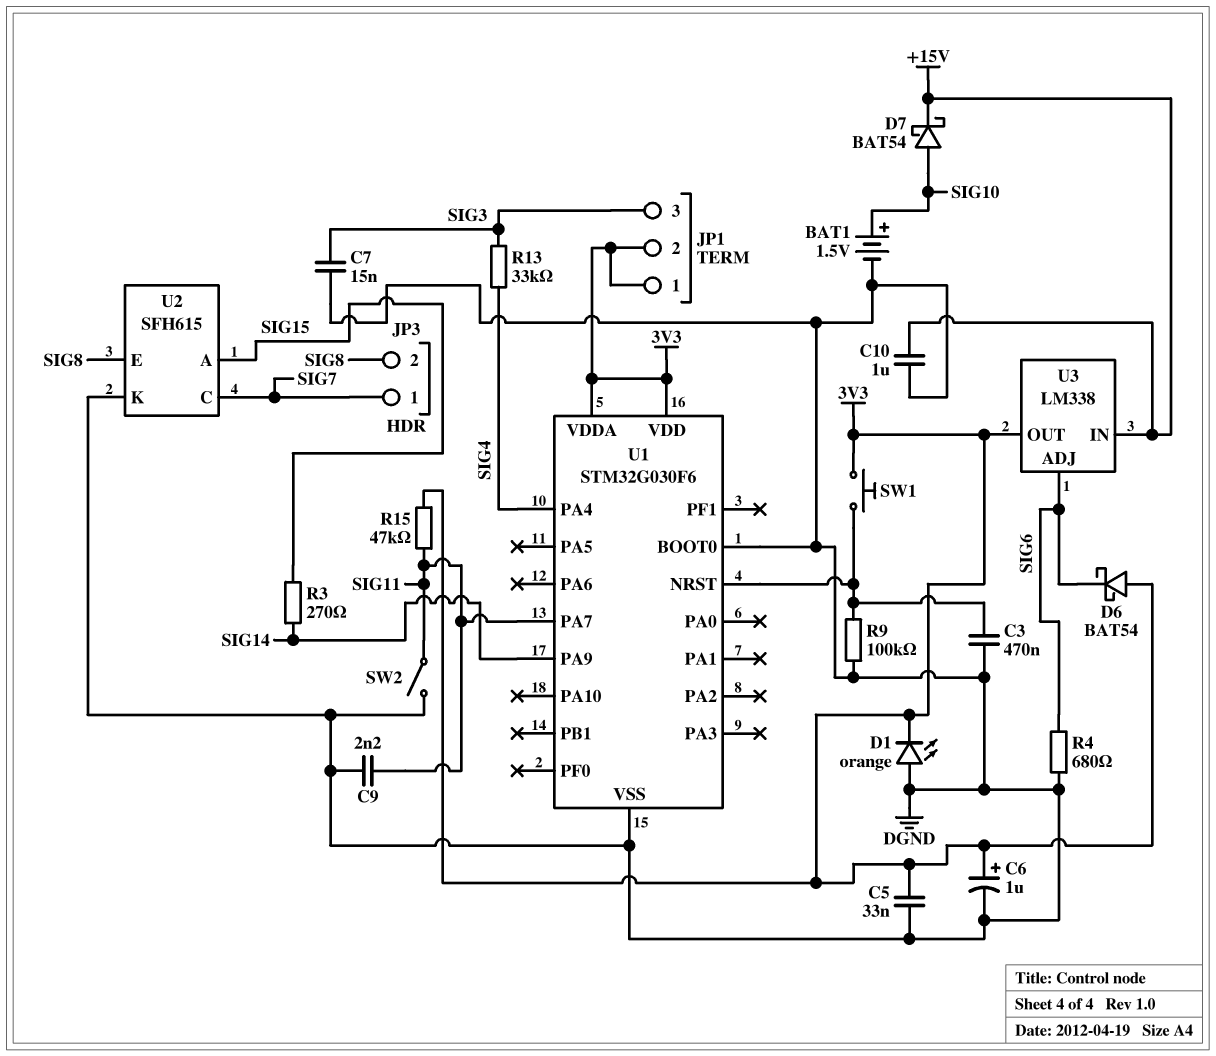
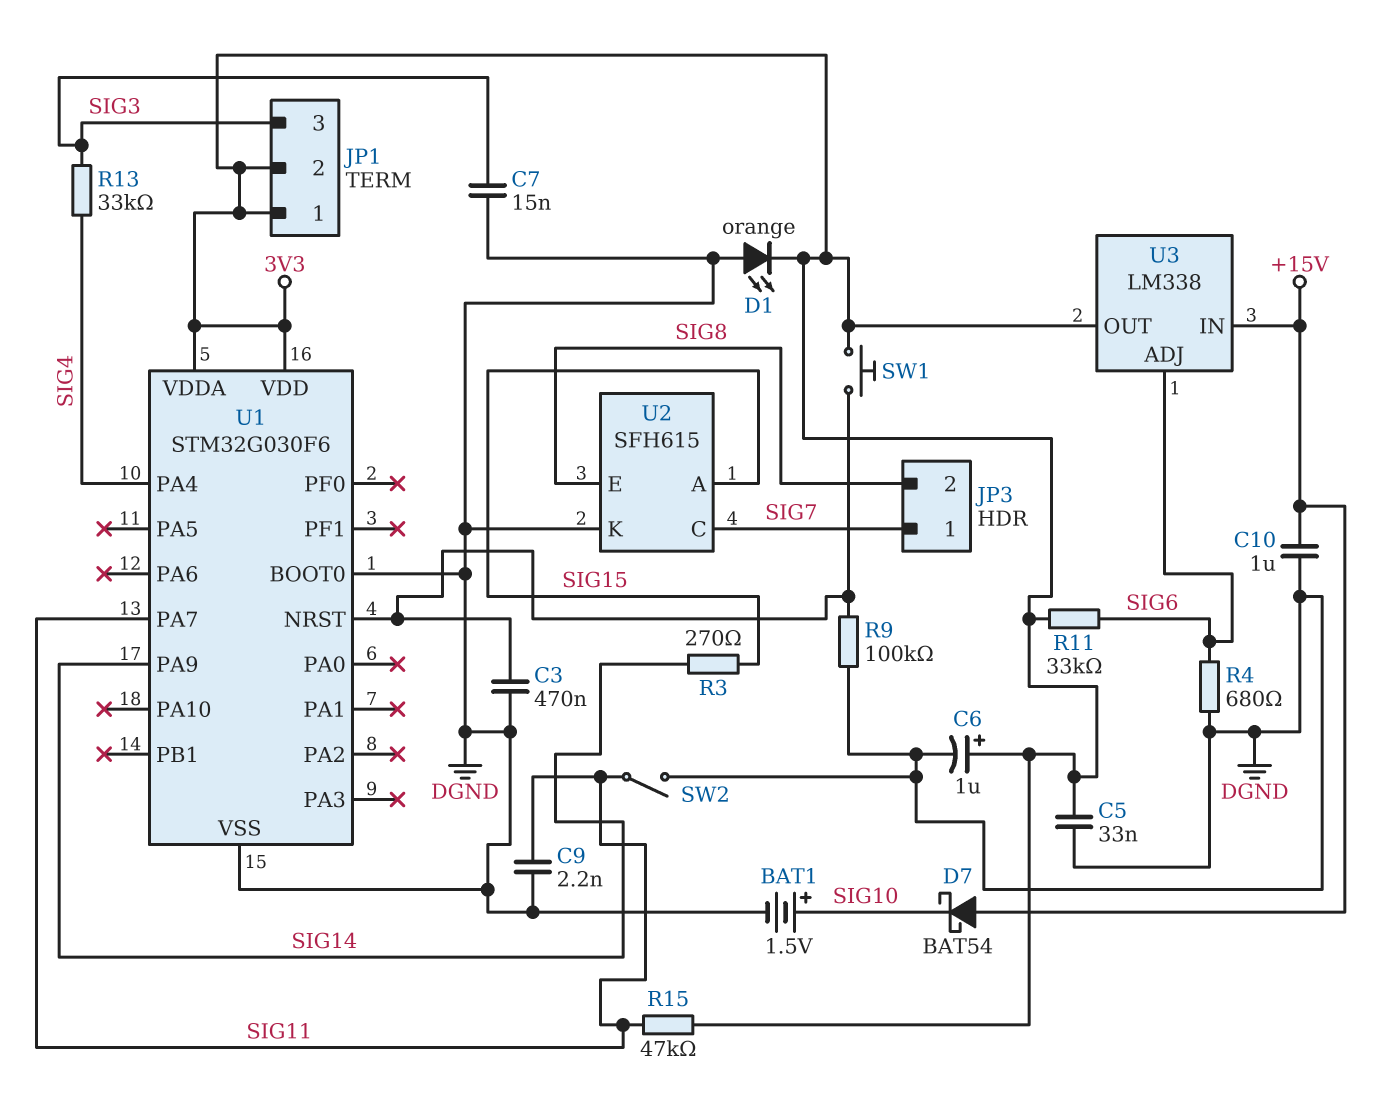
D6: schottky BAT54 (A 3V3, K SIG6) -> none
D7: schottky BAT54 (A SIG10, K +15V) -> schottky BAT54 (A +15V, K SIG10)
R11: none -> 33k (3V3, SIG6)

